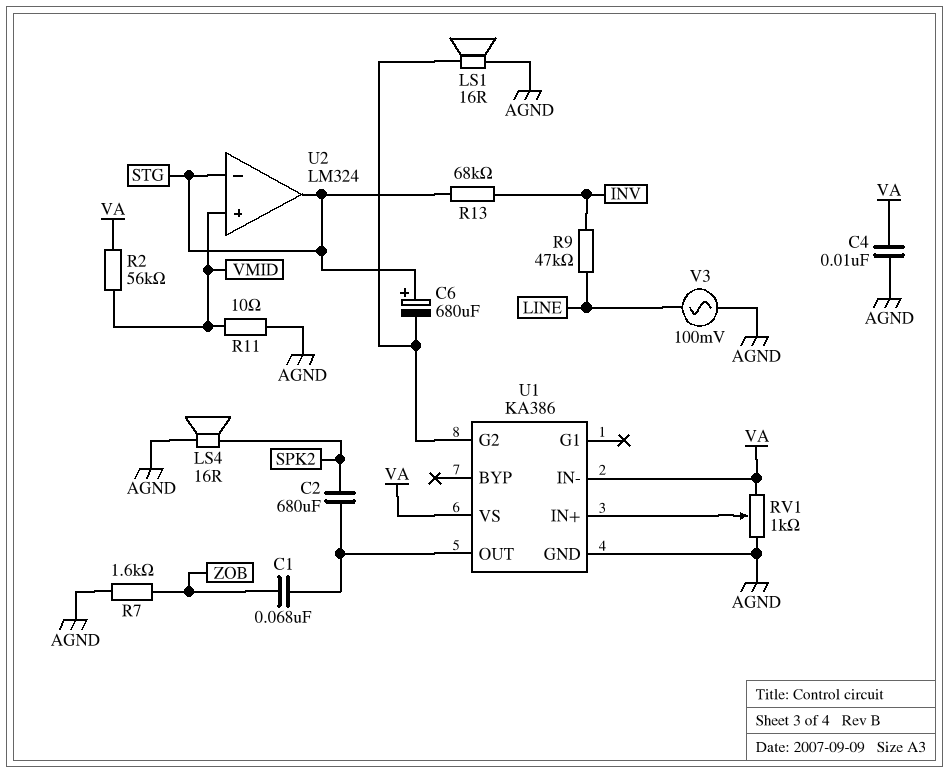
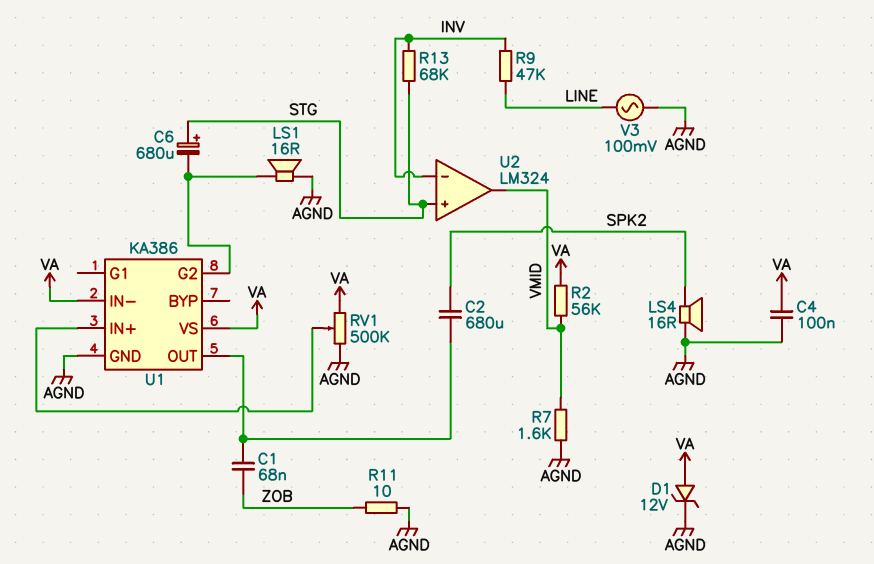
C4: 10nF (AGND, VA) -> 100nF (AGND, VA)
D1: none -> zener 12V (A VA, K AGND)
R7: 1.6k (AGND, ZOB) -> 1.6k (AGND, VMID)
R11: 10 (AGND, VMID) -> 10 (AGND, ZOB)
RV1: 1k (AGND, VA, wiper U1/IN+) -> 500k (AGND, VA, wiper U1/IN+)
U2 pin in+: VMID -> STG
U2 pin in-: STG -> INV
U2 pin out: STG -> VMID

